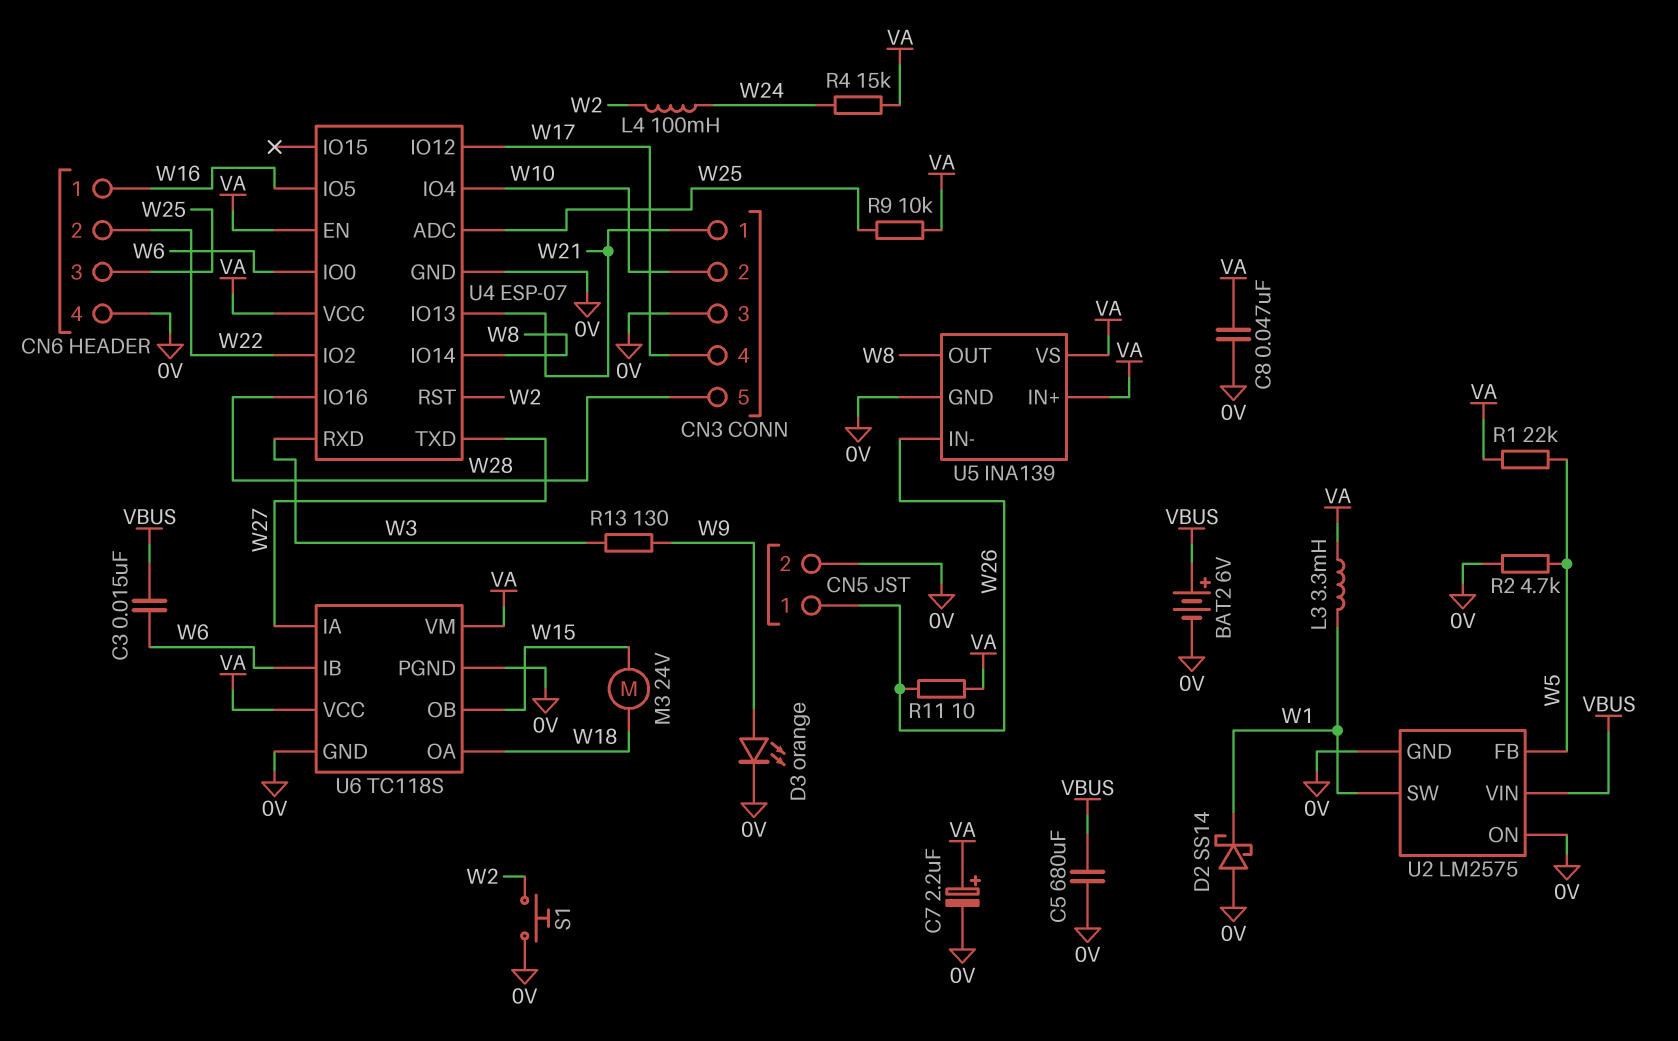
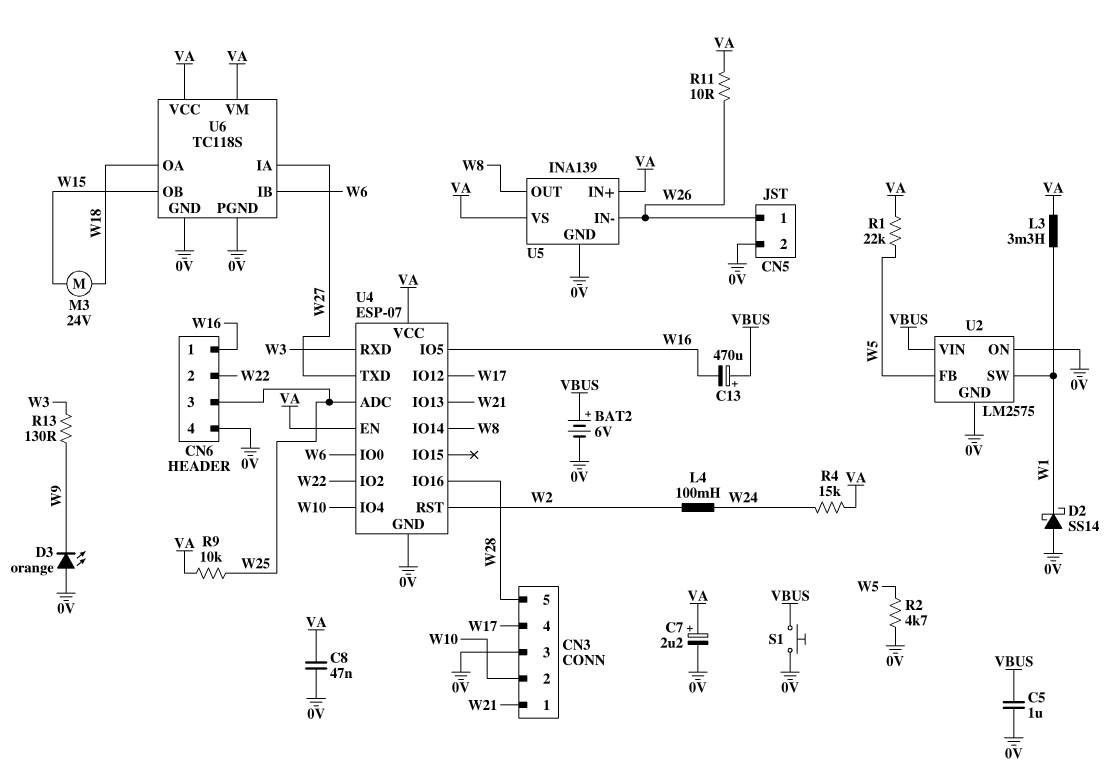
C3: 15nF (VBUS, W6) -> none
C5: 680uF (0V, VBUS) -> 1uF (0V, VBUS)
C13: none -> 470uF (plus VBUS, minus W16)
D3: LED orange (A W9, K 0V) -> LED orange (A 0V, K W9)
S1: button (0V, W2) -> button (0V, VBUS)

